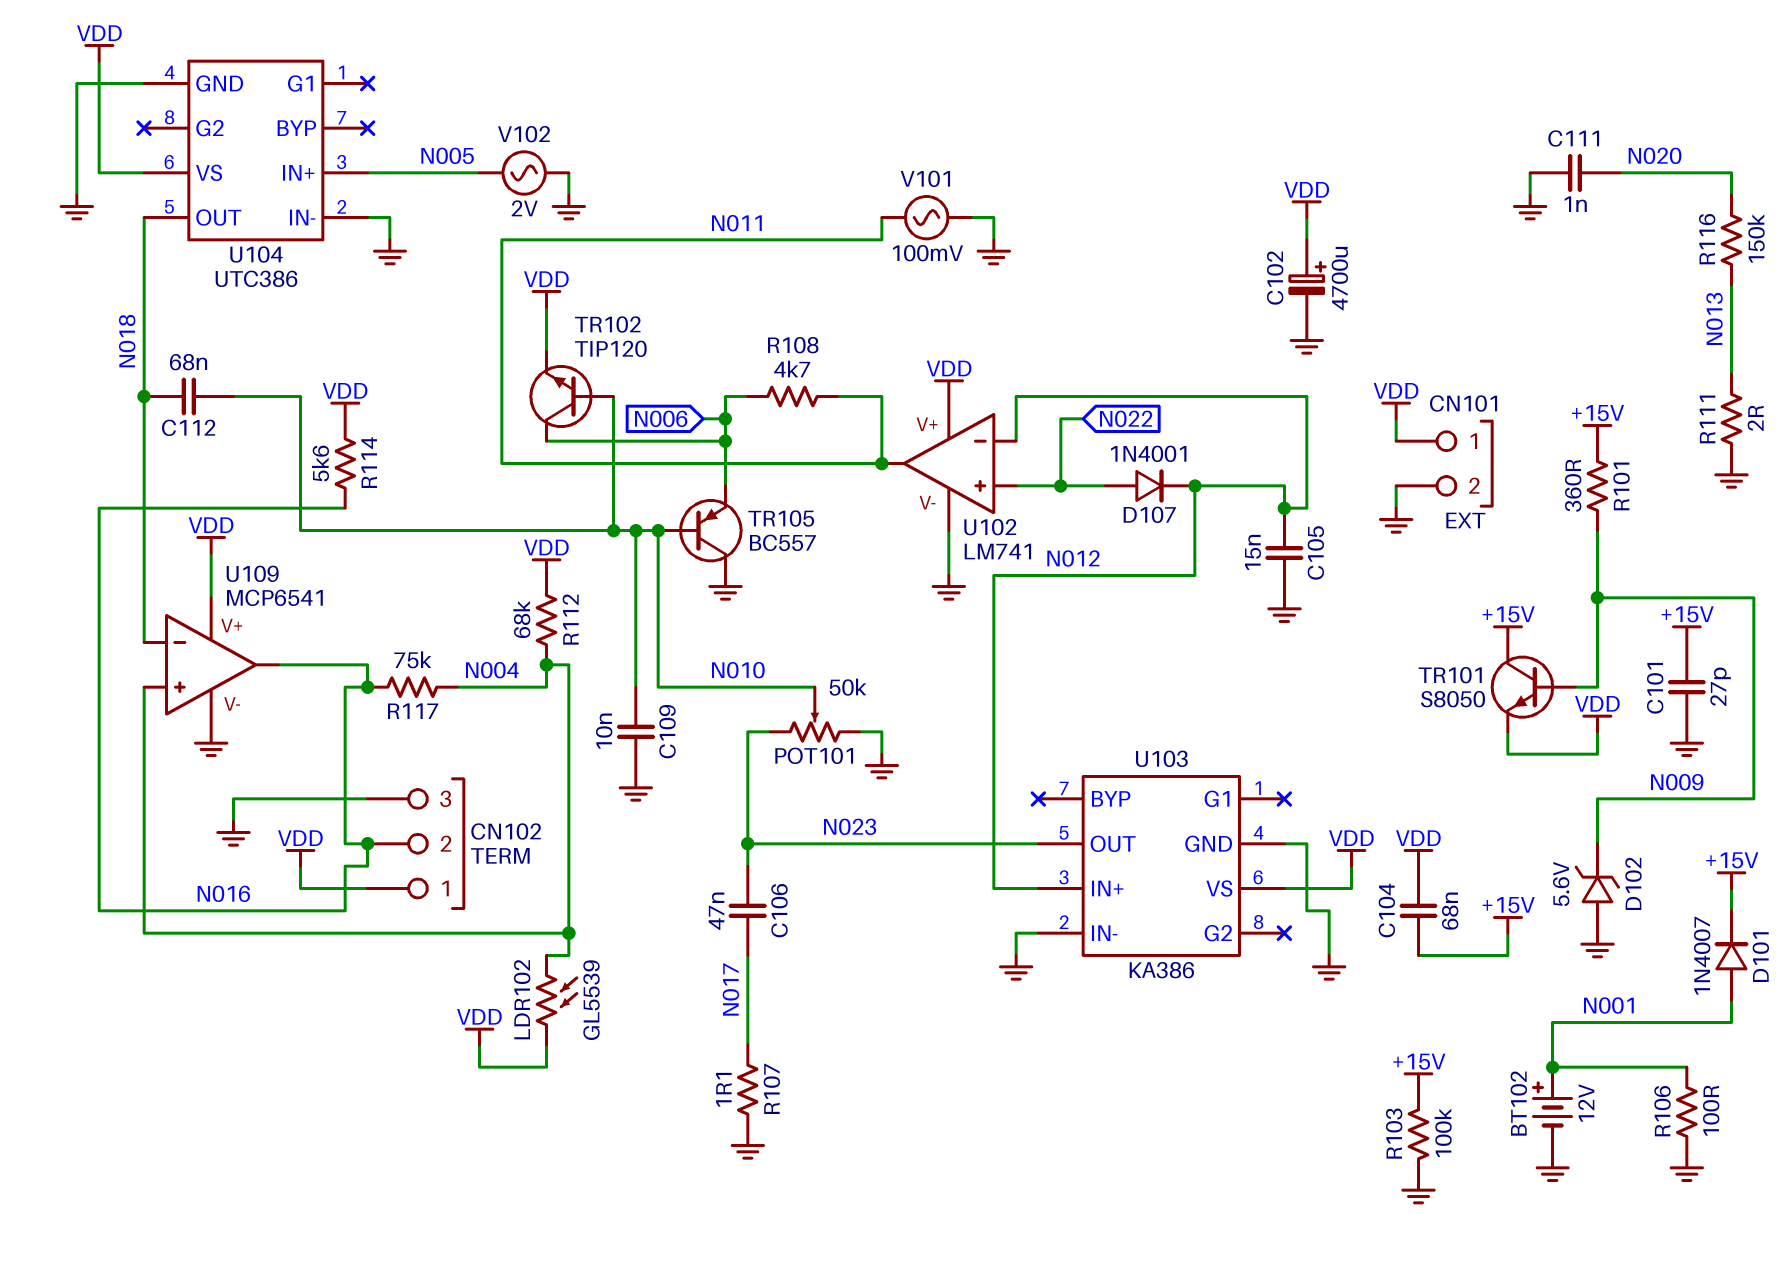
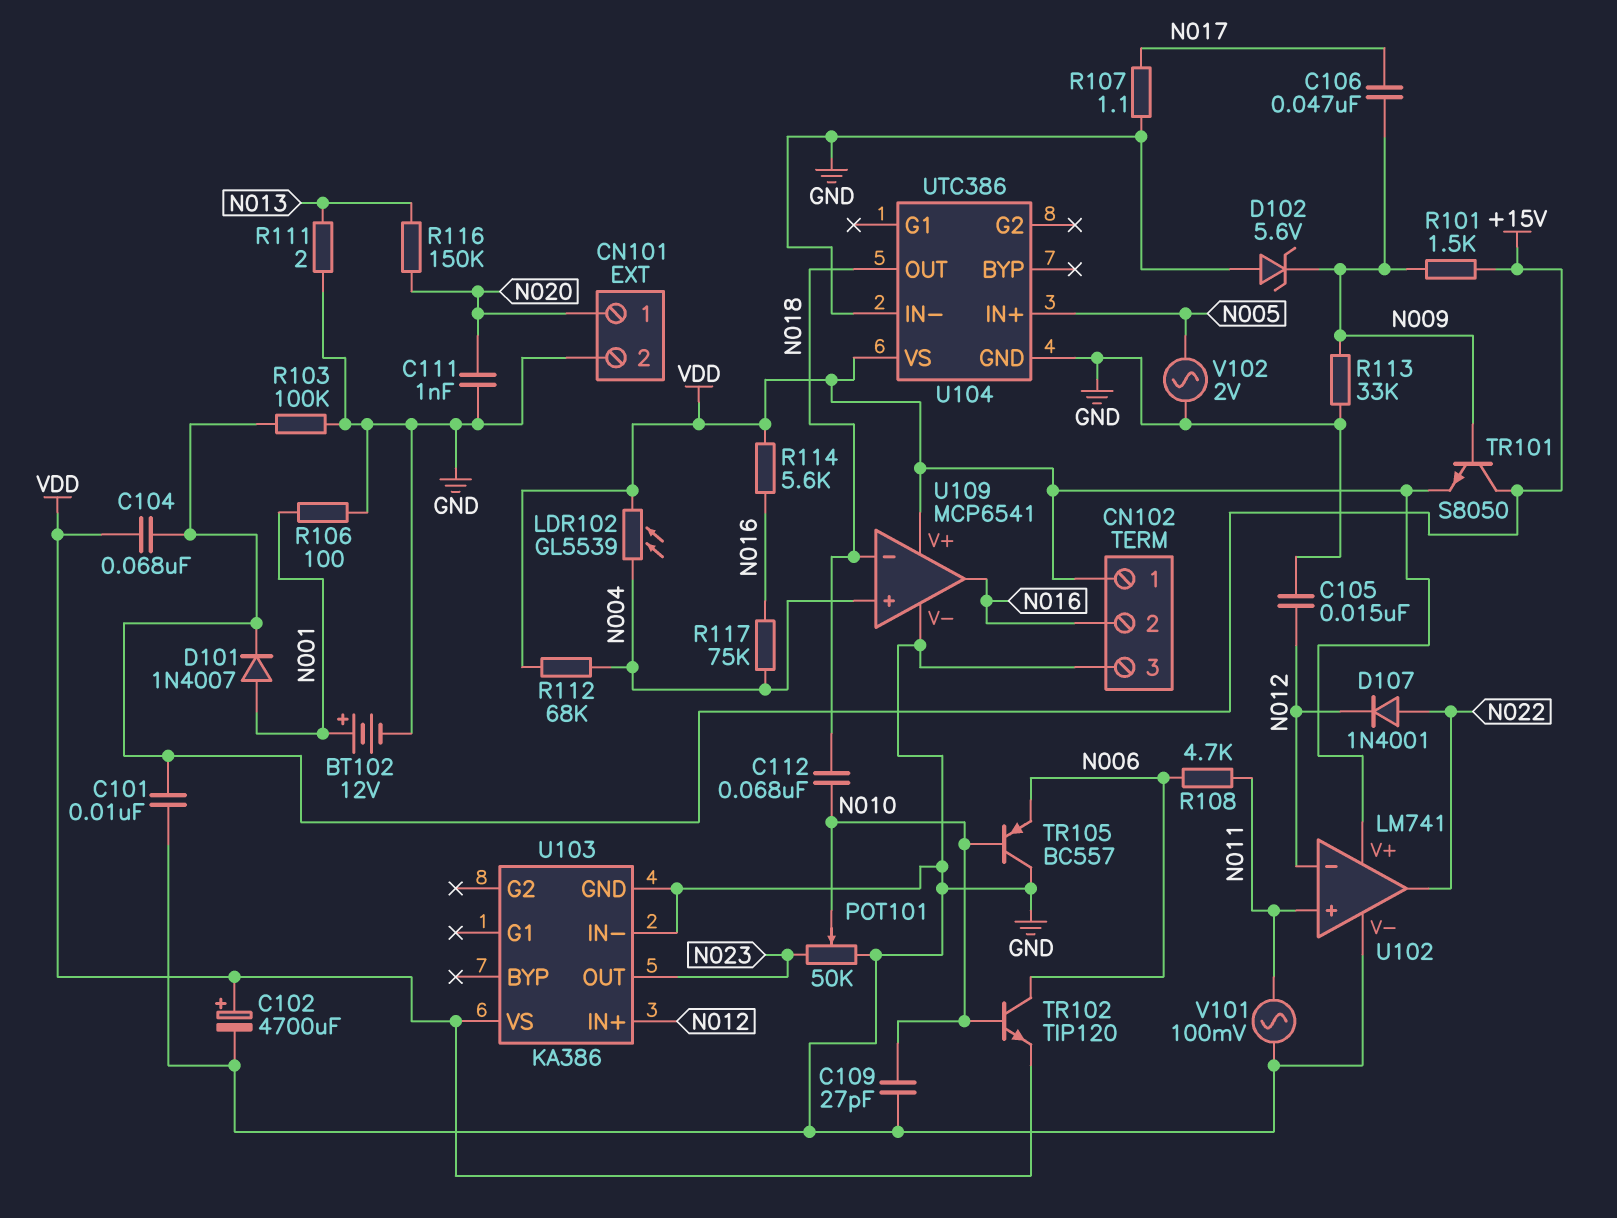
C101: 27pF (+15V, GND) -> 10nF (+15V, GND)
C106: 47nF (N017, N023) -> 47nF (N009, N017)
C109: 10nF (GND, N010) -> 27pF (GND, N010)
CN101 pin 1: VDD -> N020
R101: 360 (+15V, N009) -> 1.5k (+15V, N009)
R113: none -> 33k (GND, N009)
U102 pin in+: N022 -> N011
U102 pin out: N011 -> N022

